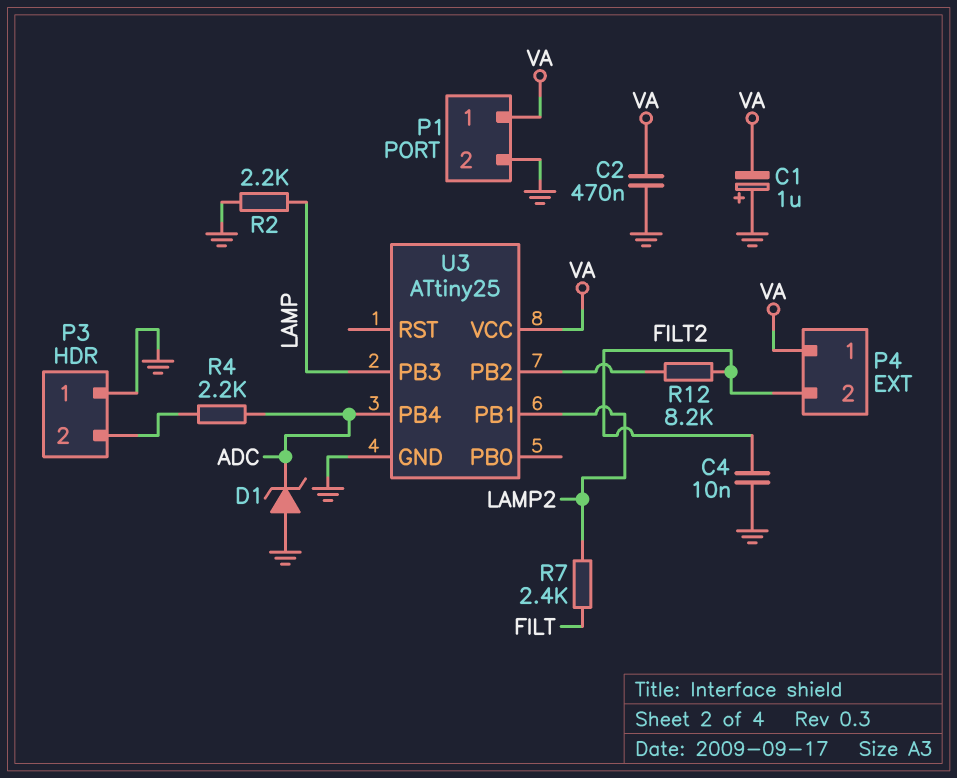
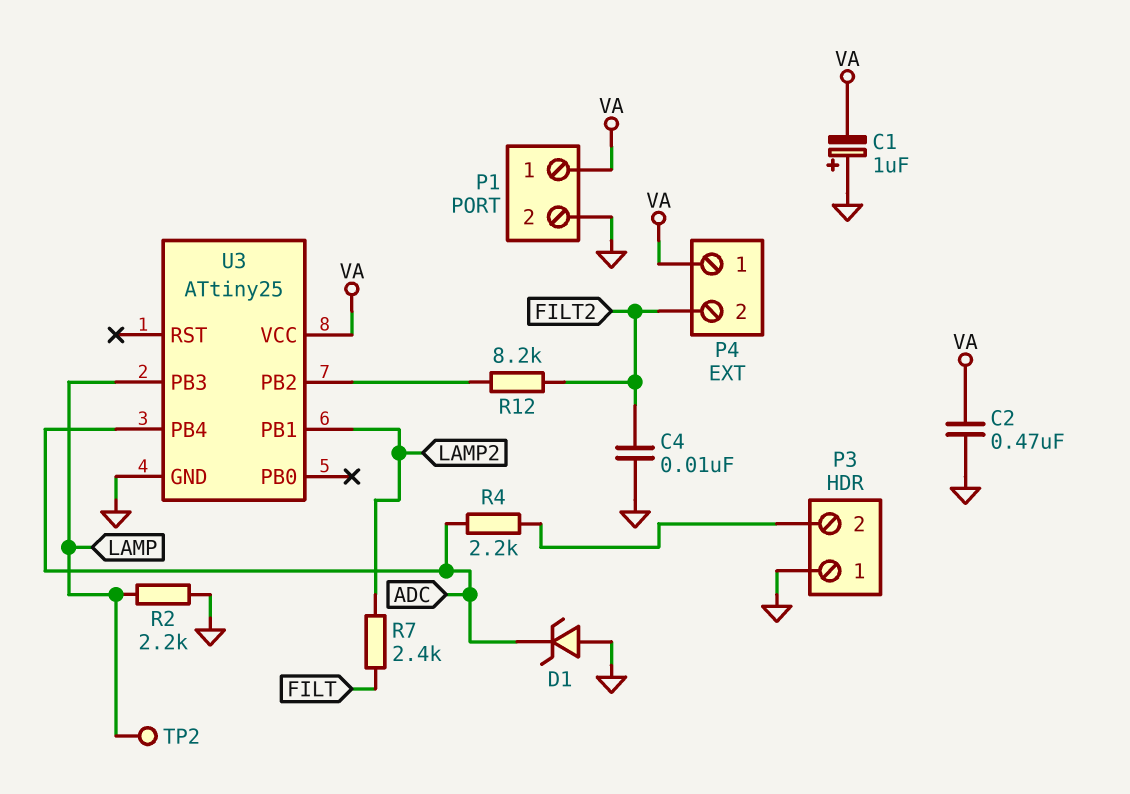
TP2: none -> test point (LAMP)

